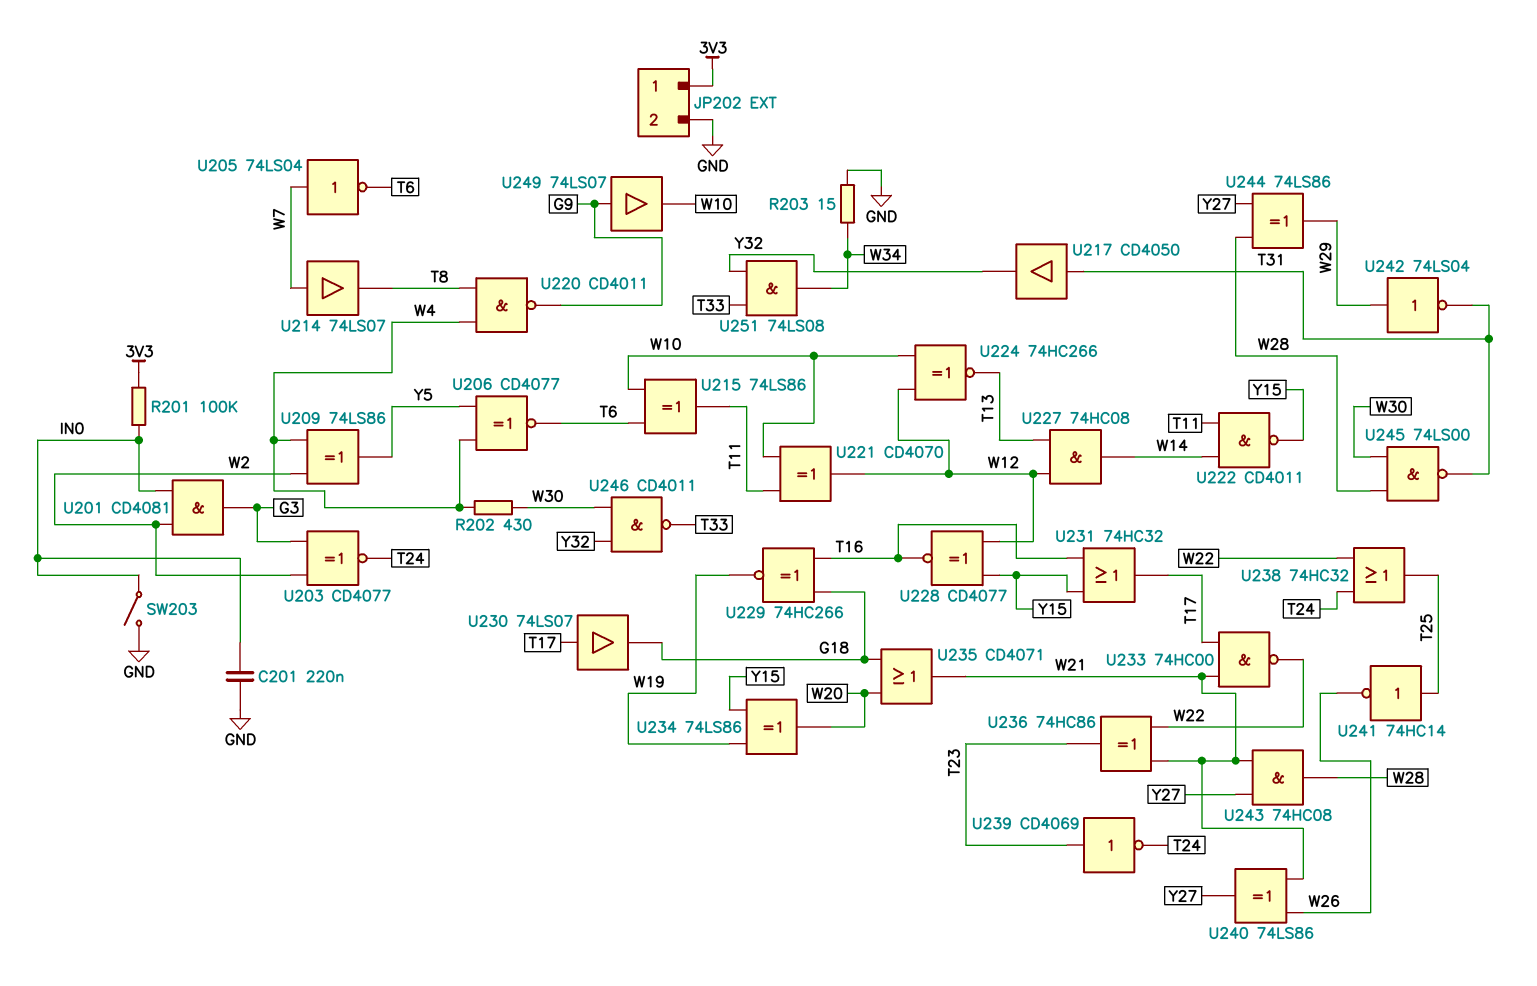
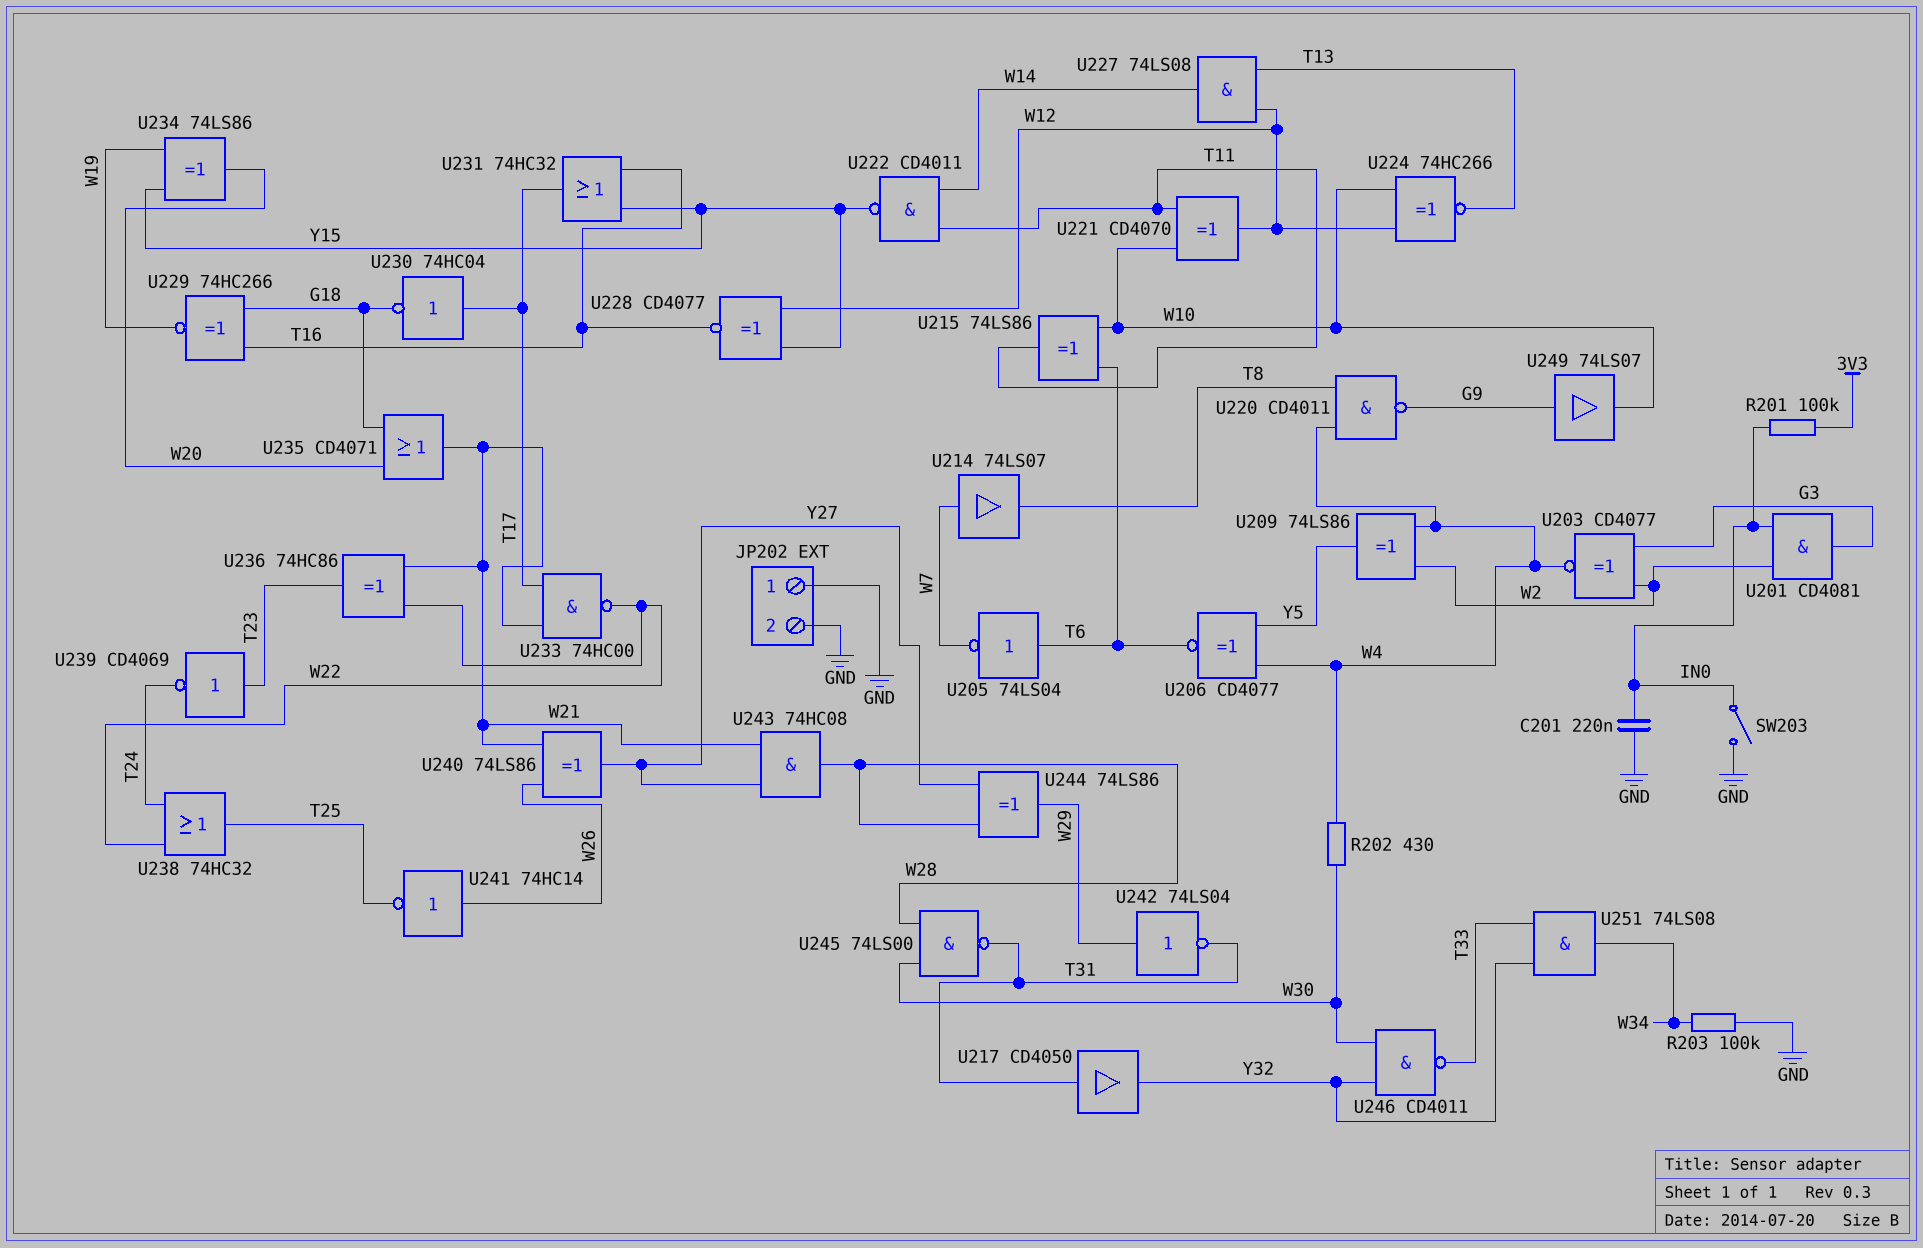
JP202 pin 1: 3V3 -> GND
R203: 15 (GND, W34) -> 100k (GND, W34)
U203: XNOR CD4077 (in G3, in W2, out T24) -> XNOR CD4077 (in G3, in W2, out W4)
U205: NOT 74LS04 (in W7, out T6) -> NOT 74LS04 (in T6, out W7)
U227: AND 74HC08 (in T13, in W12, out W14) -> AND 74LS08 (in T13, in W12, out W14)
U230: buffer 74LS07 (in T17, out G18) -> NOT 74HC04 (in T17, out G18)
U241: NOT 74HC14 (in T25, out W26) -> NOT 74HC14 (in W26, out T25)

